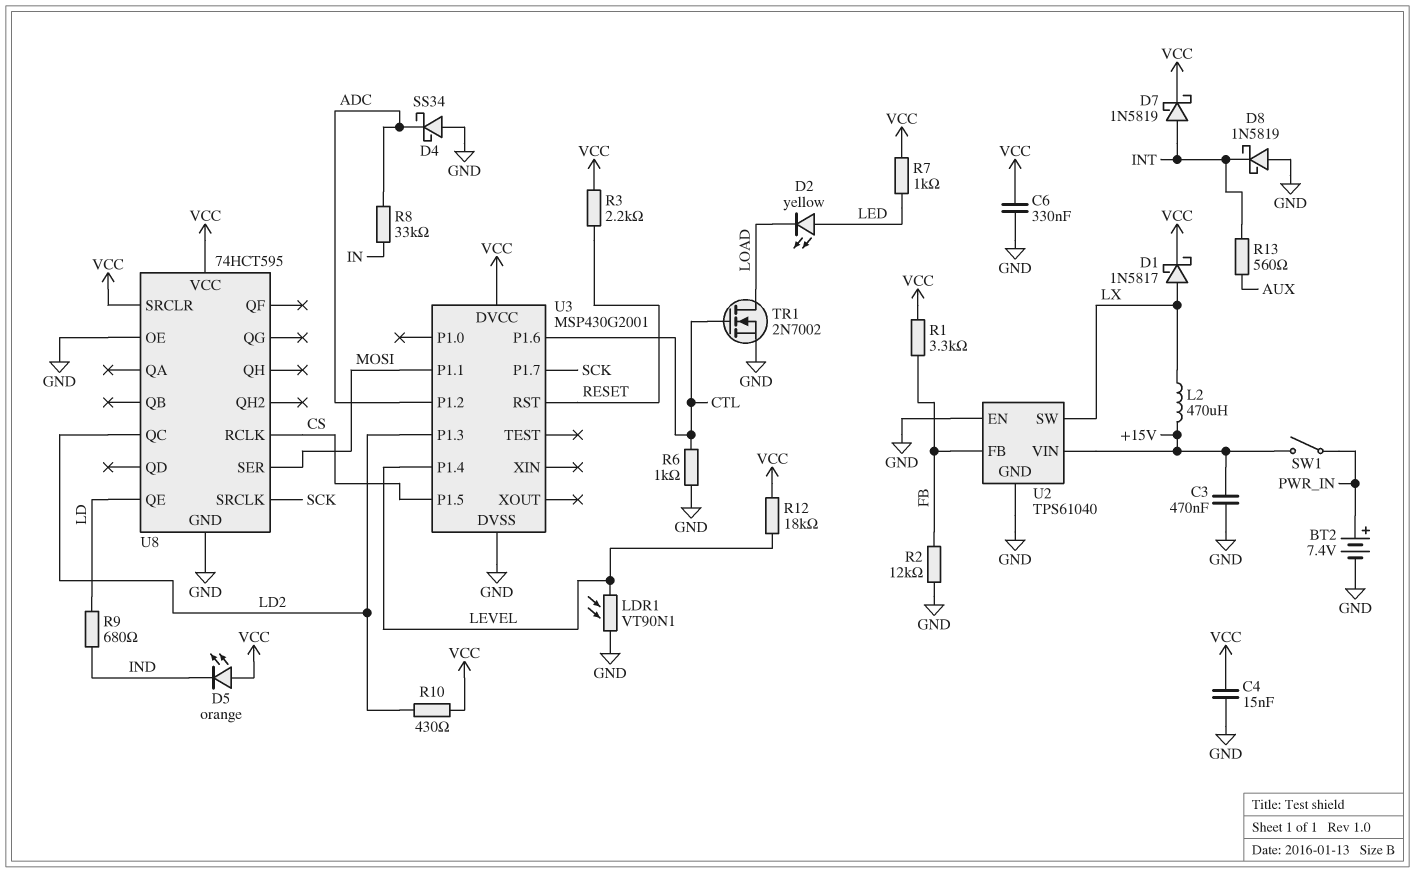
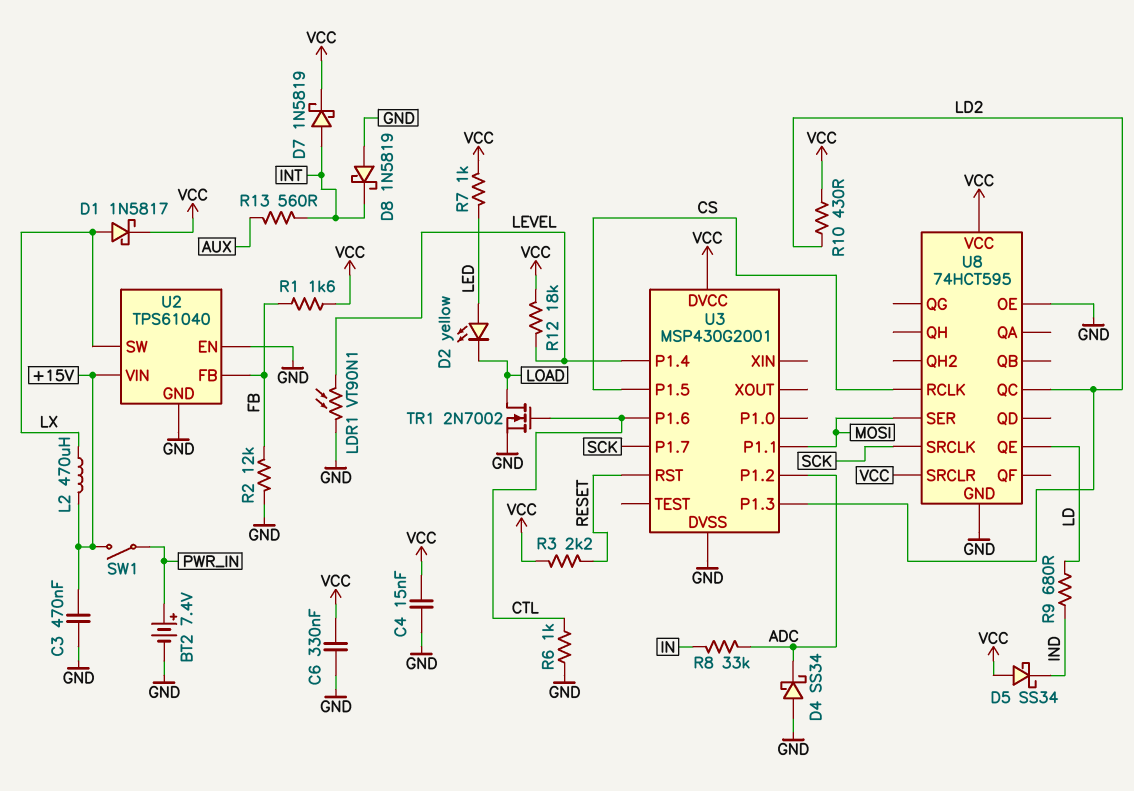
D5: LED orange (A VCC, K IND) -> schottky SS34 (A VCC, K IND)
R1: 3.3k (FB, VCC) -> 1.6k (FB, VCC)

